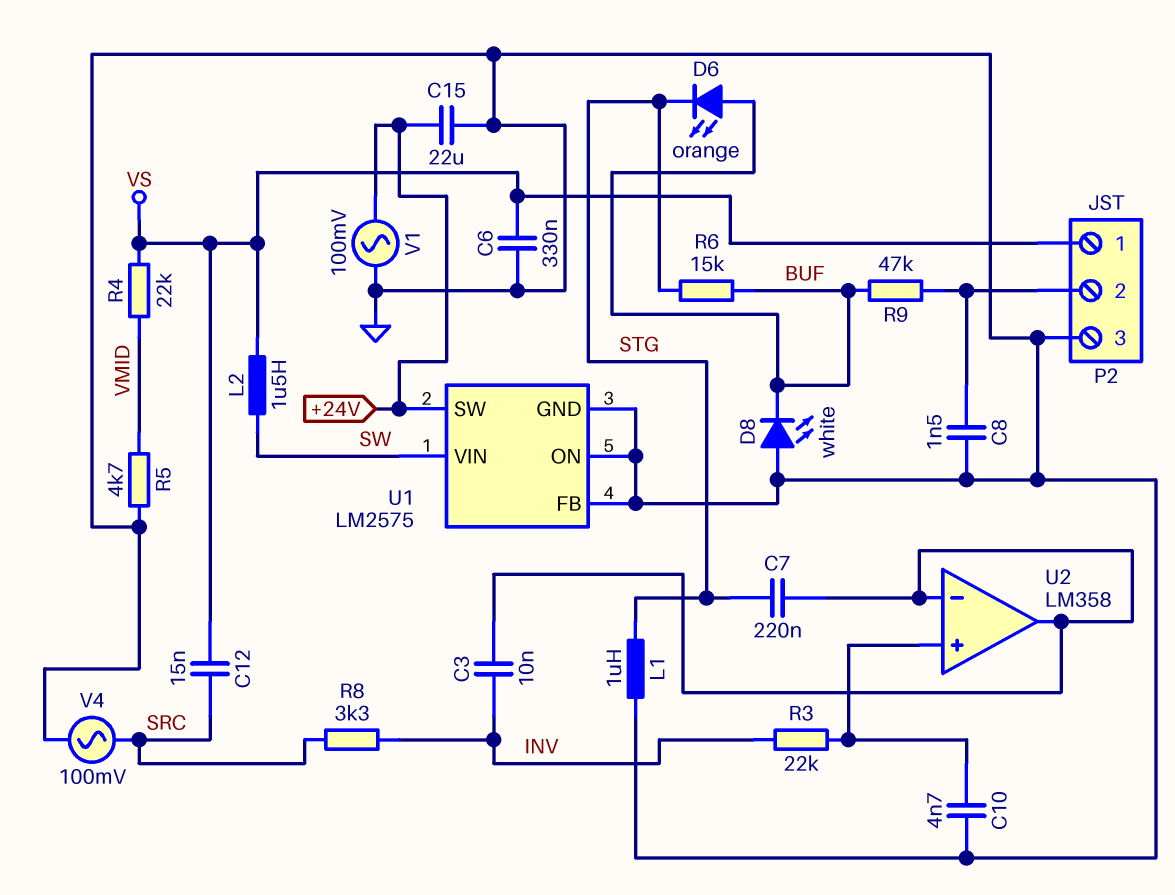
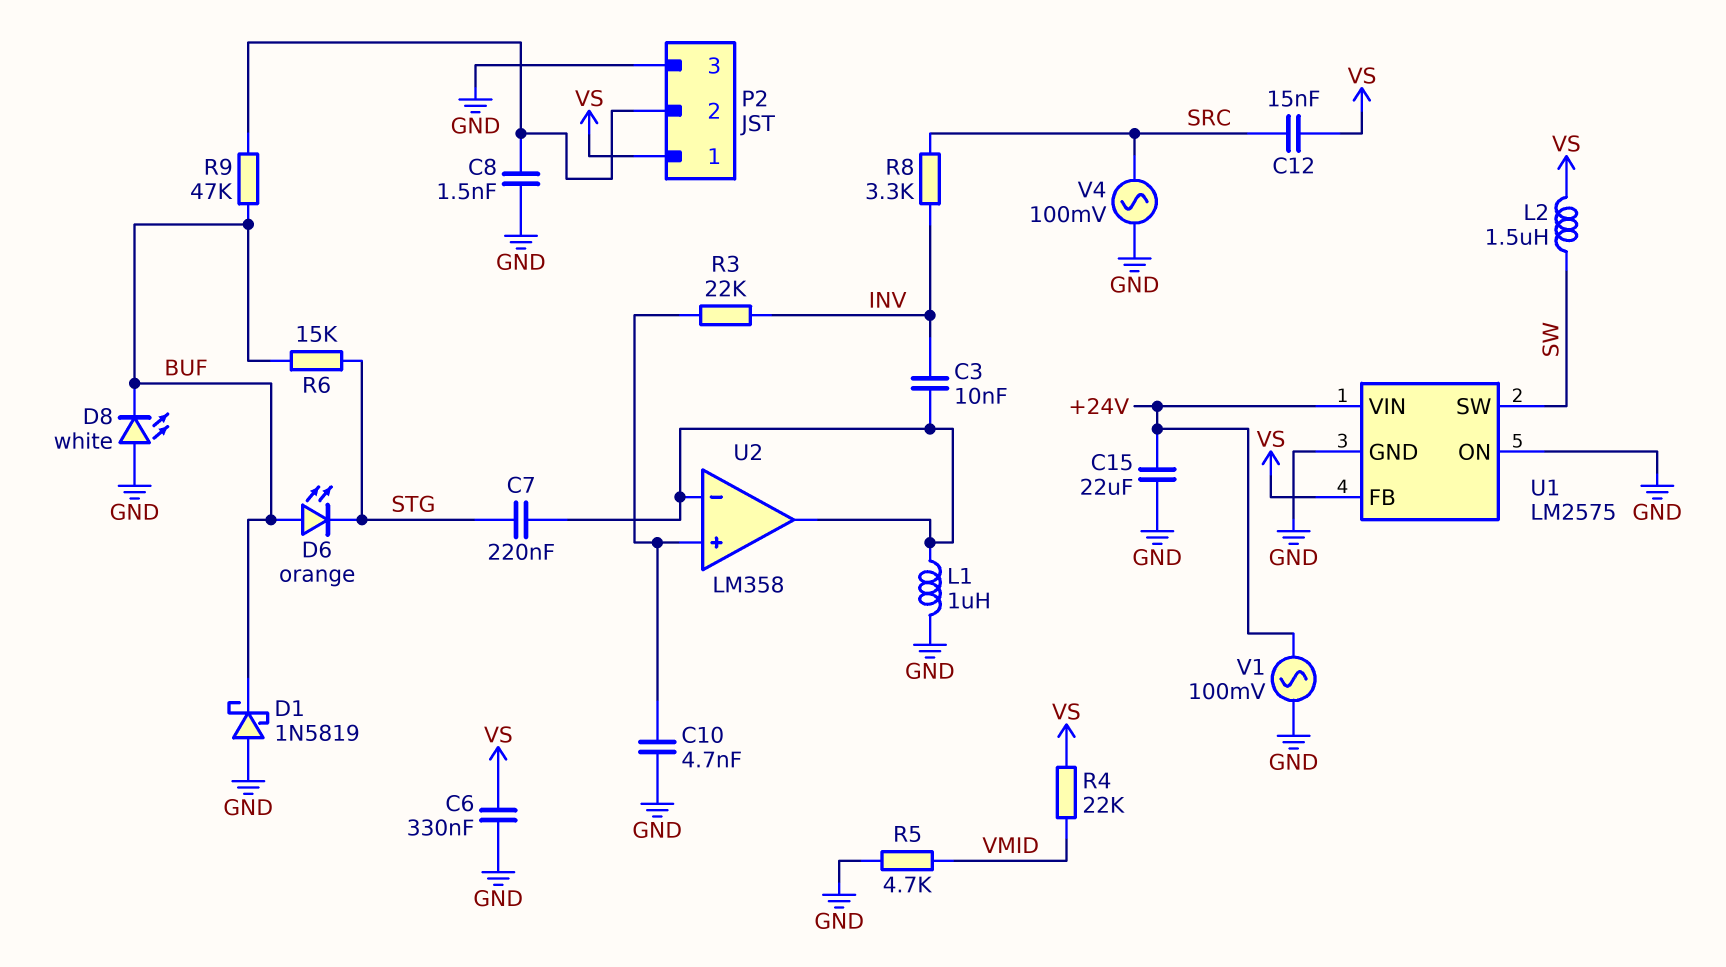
D1: none -> schottky 1N5819 (A GND, K BUF)
L1: 1uH (GND, STG) -> 1uH (GND, U2/in-)
U1 pin FB: GND -> VS
U1 pin SW: +24V -> SW
U1 pin VIN: SW -> +24V

